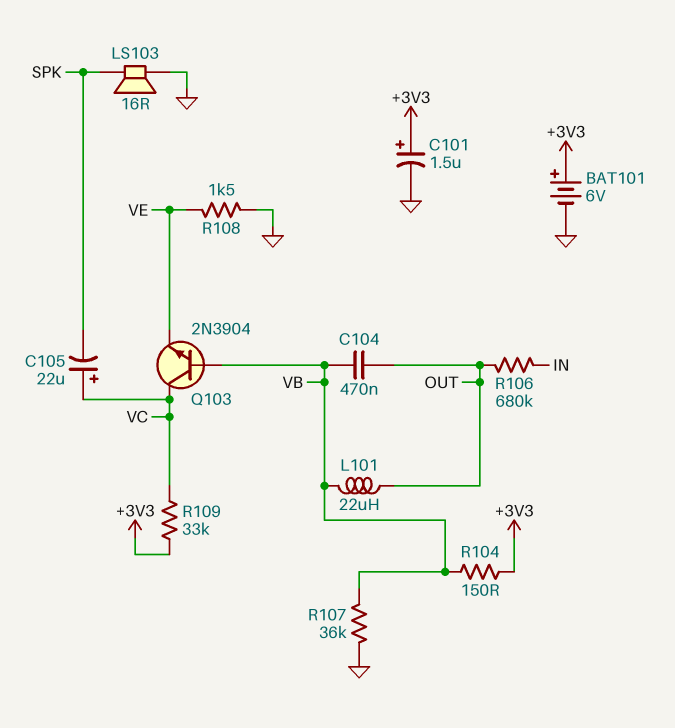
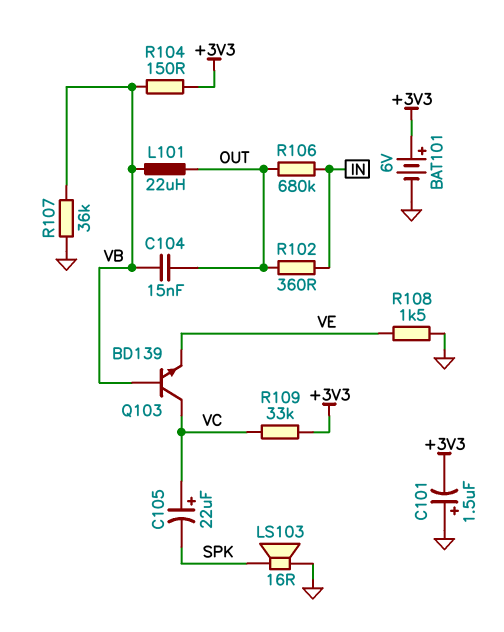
C101: 1.5uF (plus +3V3, minus GND) -> 1.5uF (plus GND, minus +3V3)
C104: 470nF (OUT, VB) -> 15nF (OUT, VB)
Q103: NPN 2N3904 (B VB, C VC, E VE) -> NPN BD139 (B VB, C VC, E VE)
R102: none -> 360 (IN, OUT)

